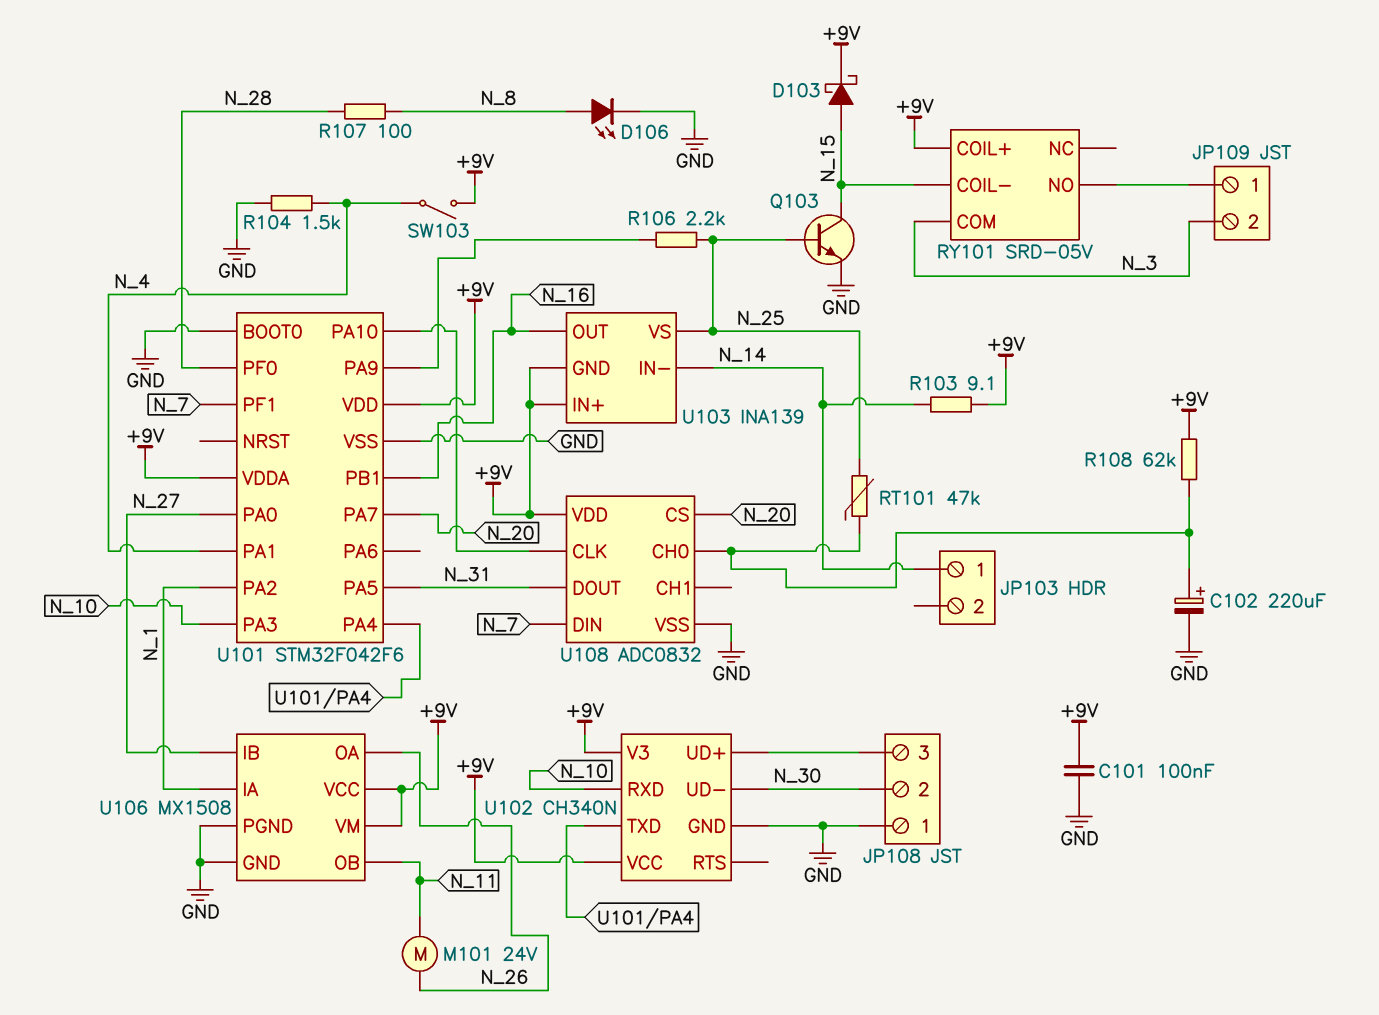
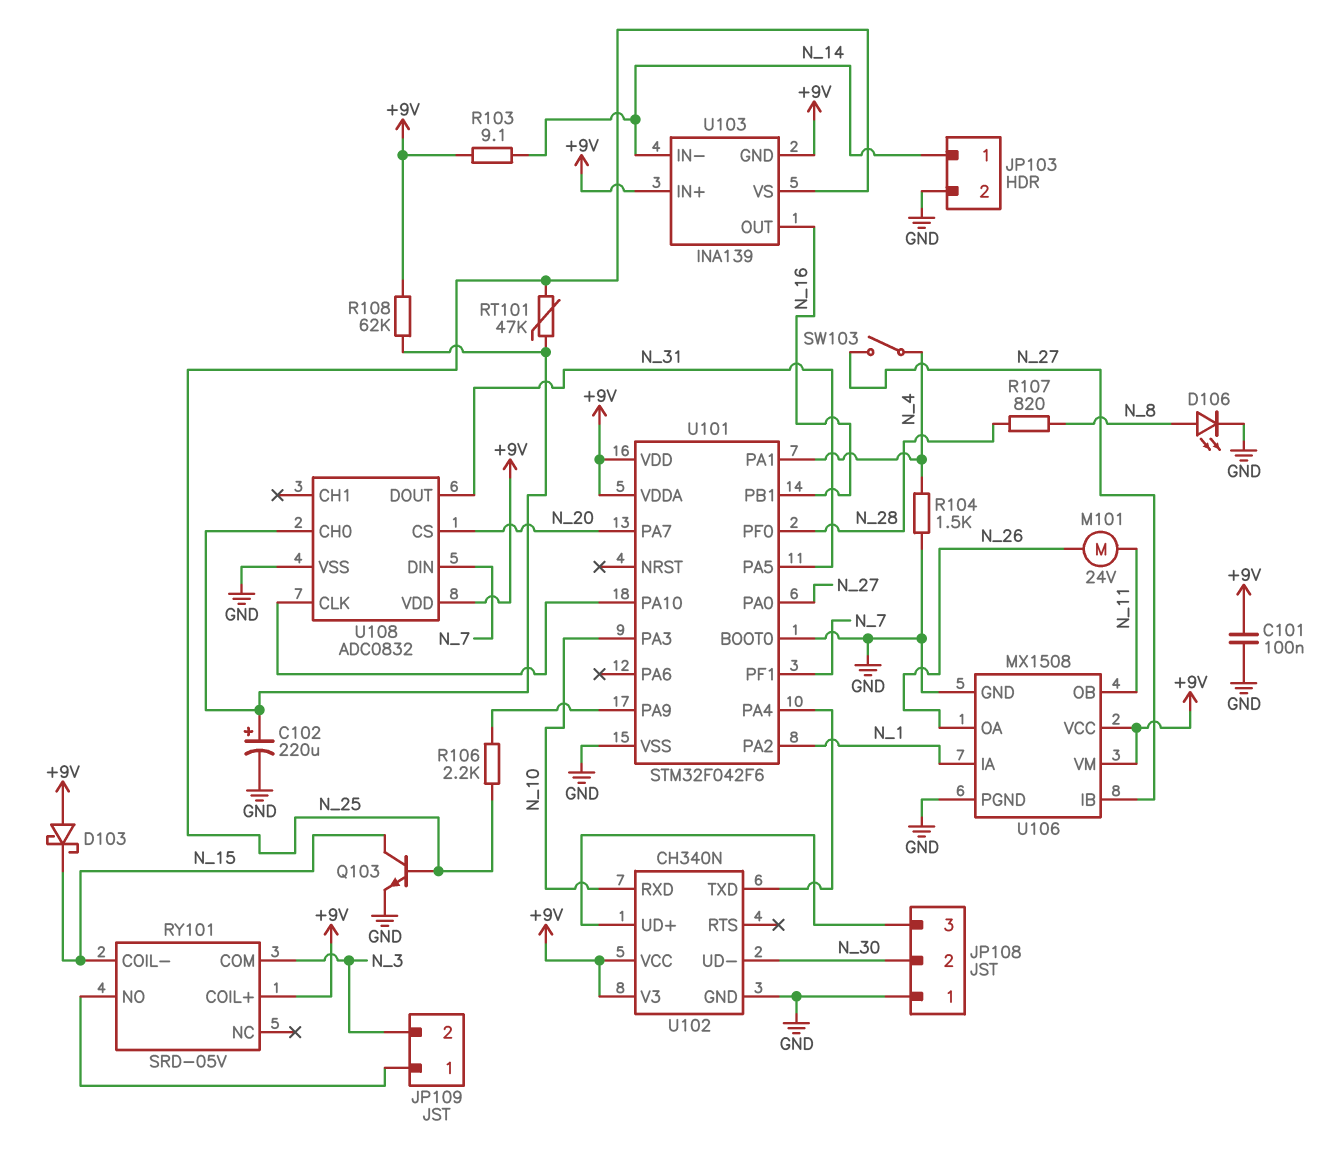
D103: schottky (A N_15, K +9V) -> schottky (A +9V, K N_15)
JP103 pin 2: none -> GND
R107: 100 (N_8, N_28) -> 820 (N_8, N_28)
SW103: switch (+9V, N_4) -> switch (N_4, N_27)

